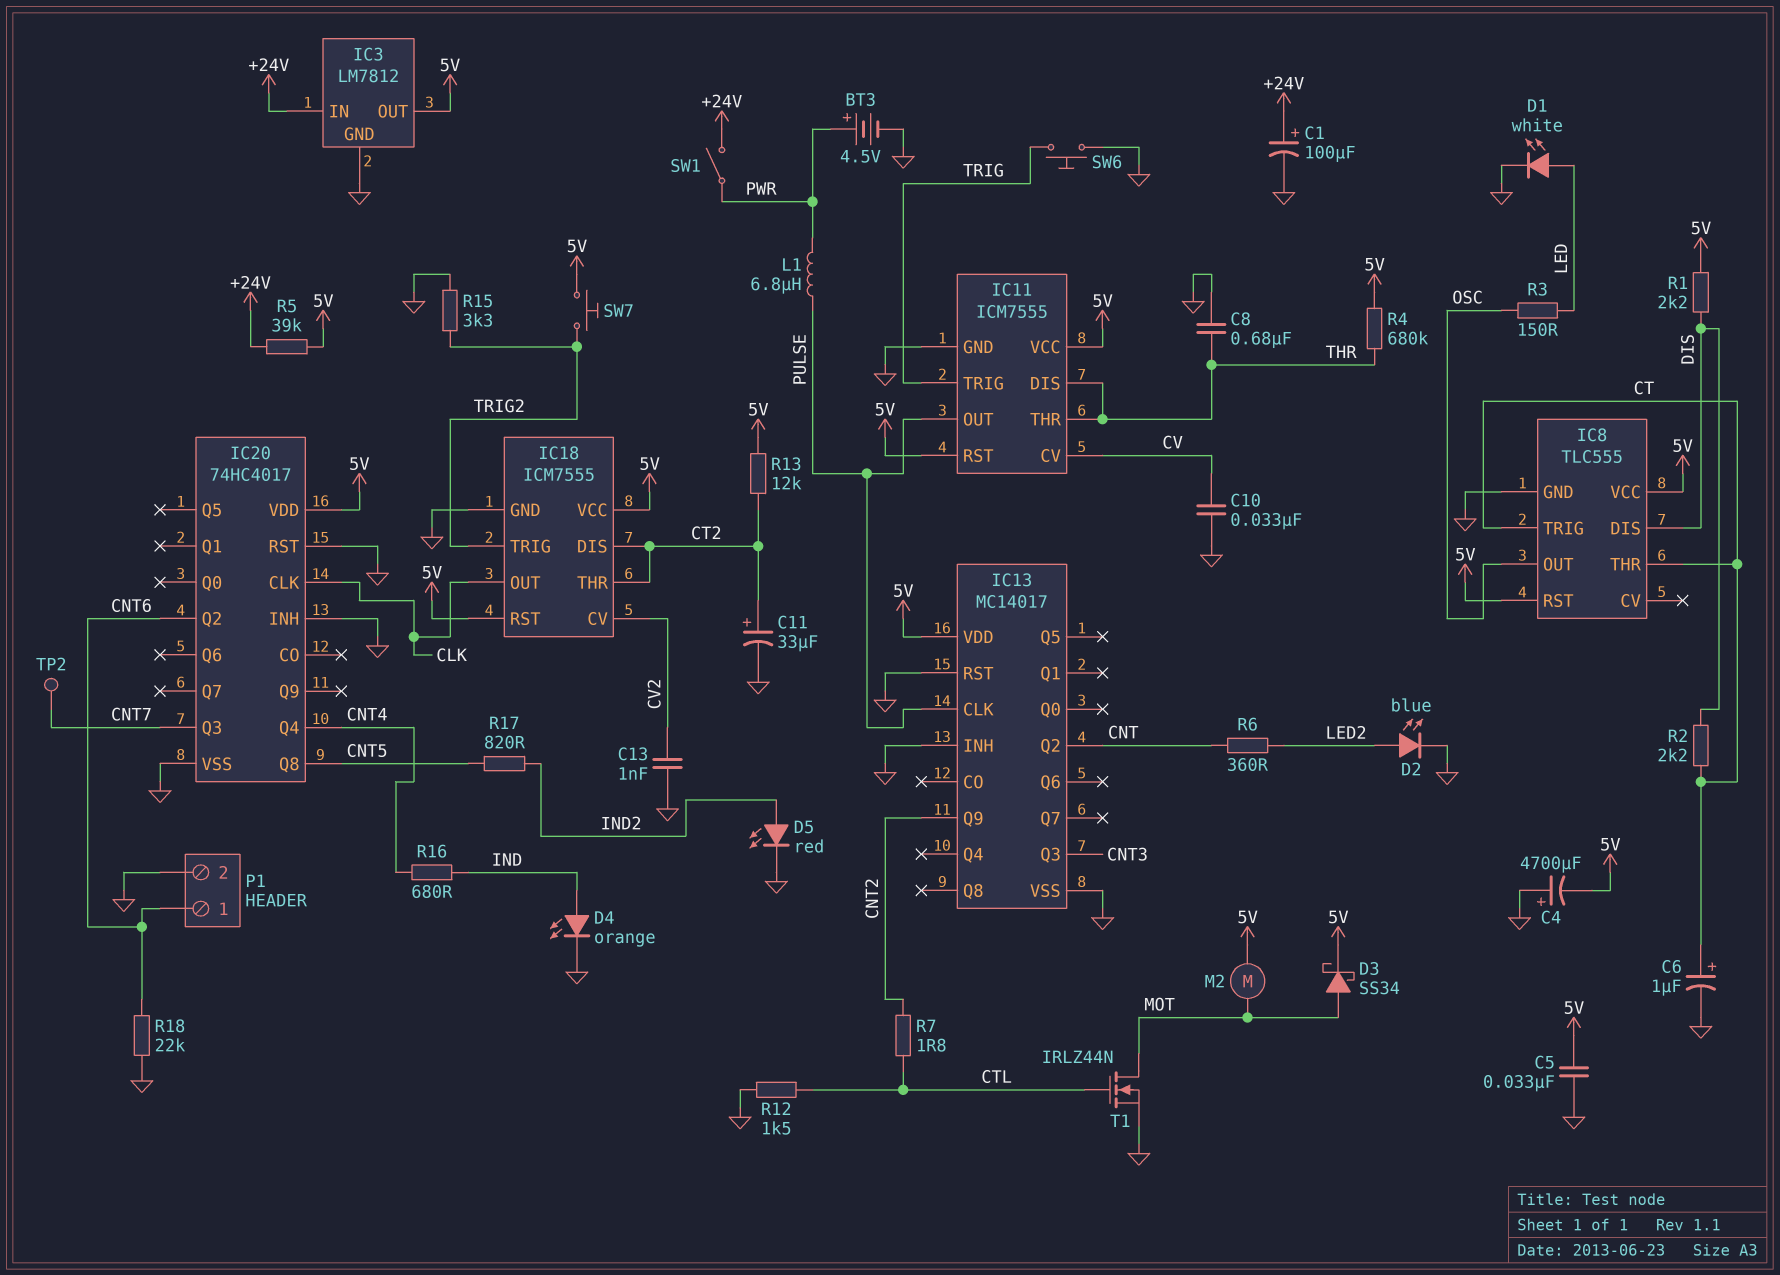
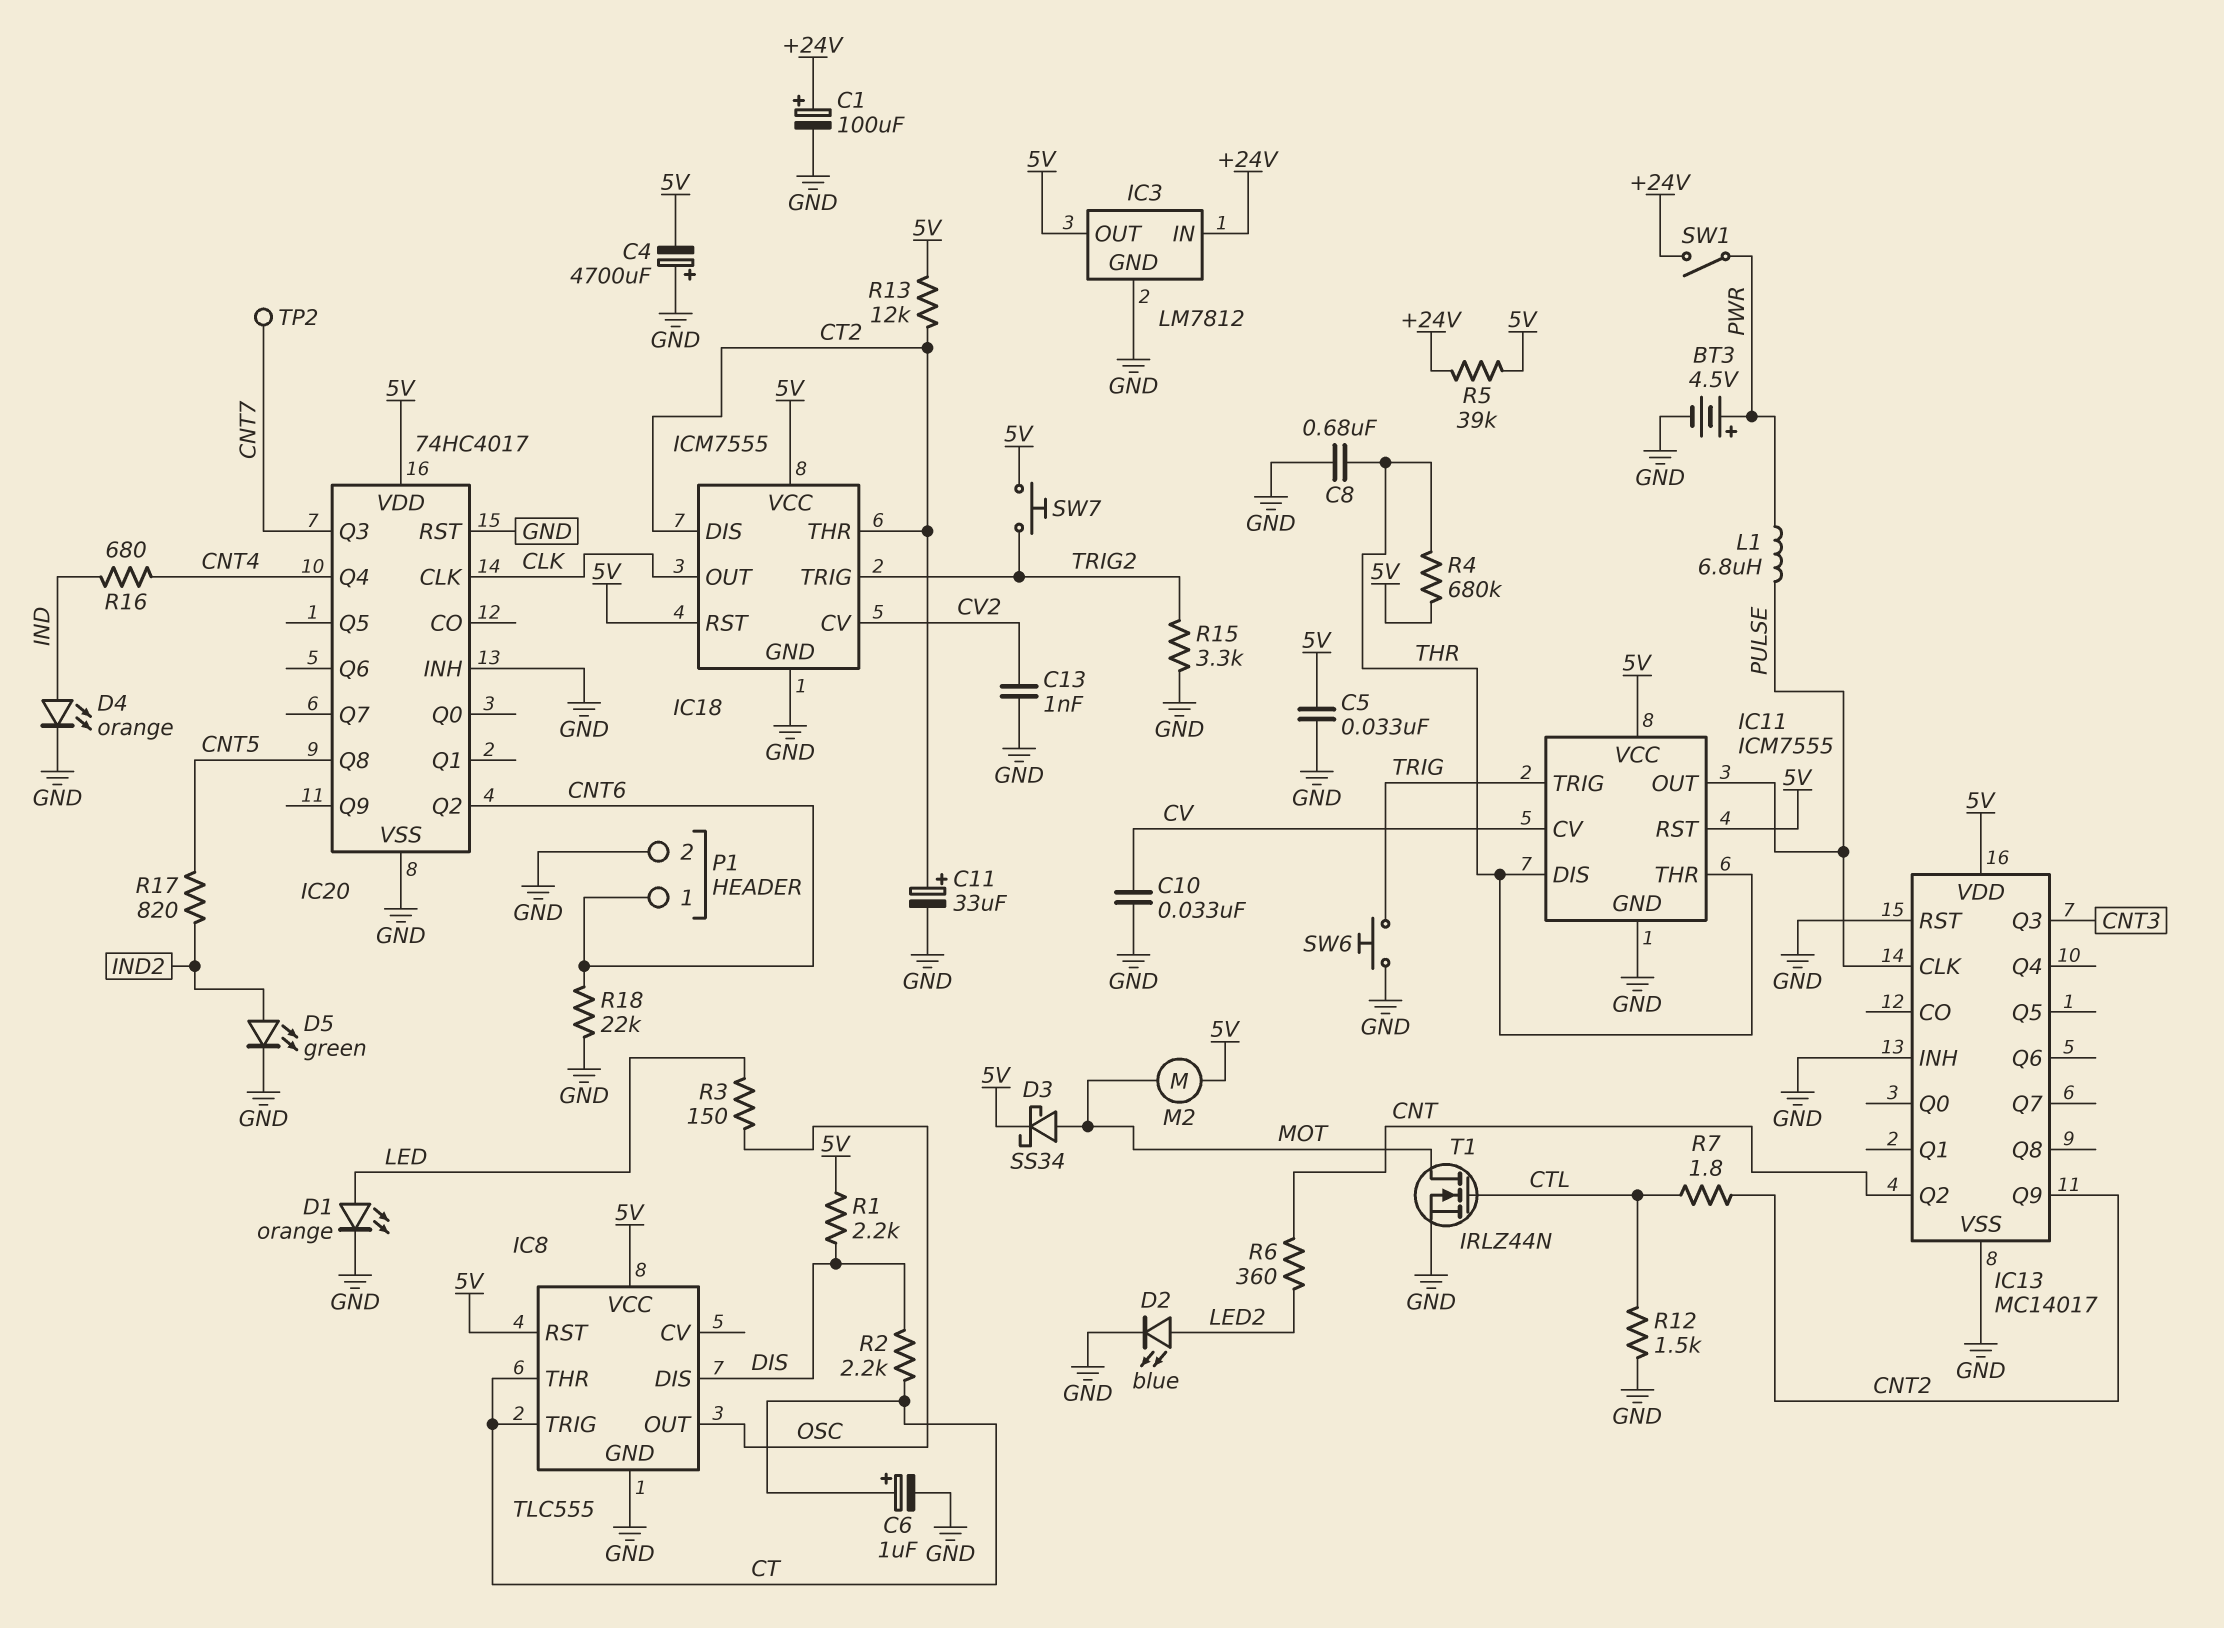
D1: LED white (A LED, K GND) -> LED orange (A LED, K GND)
D5: LED red (A IND2, K GND) -> LED green (A IND2, K GND)

